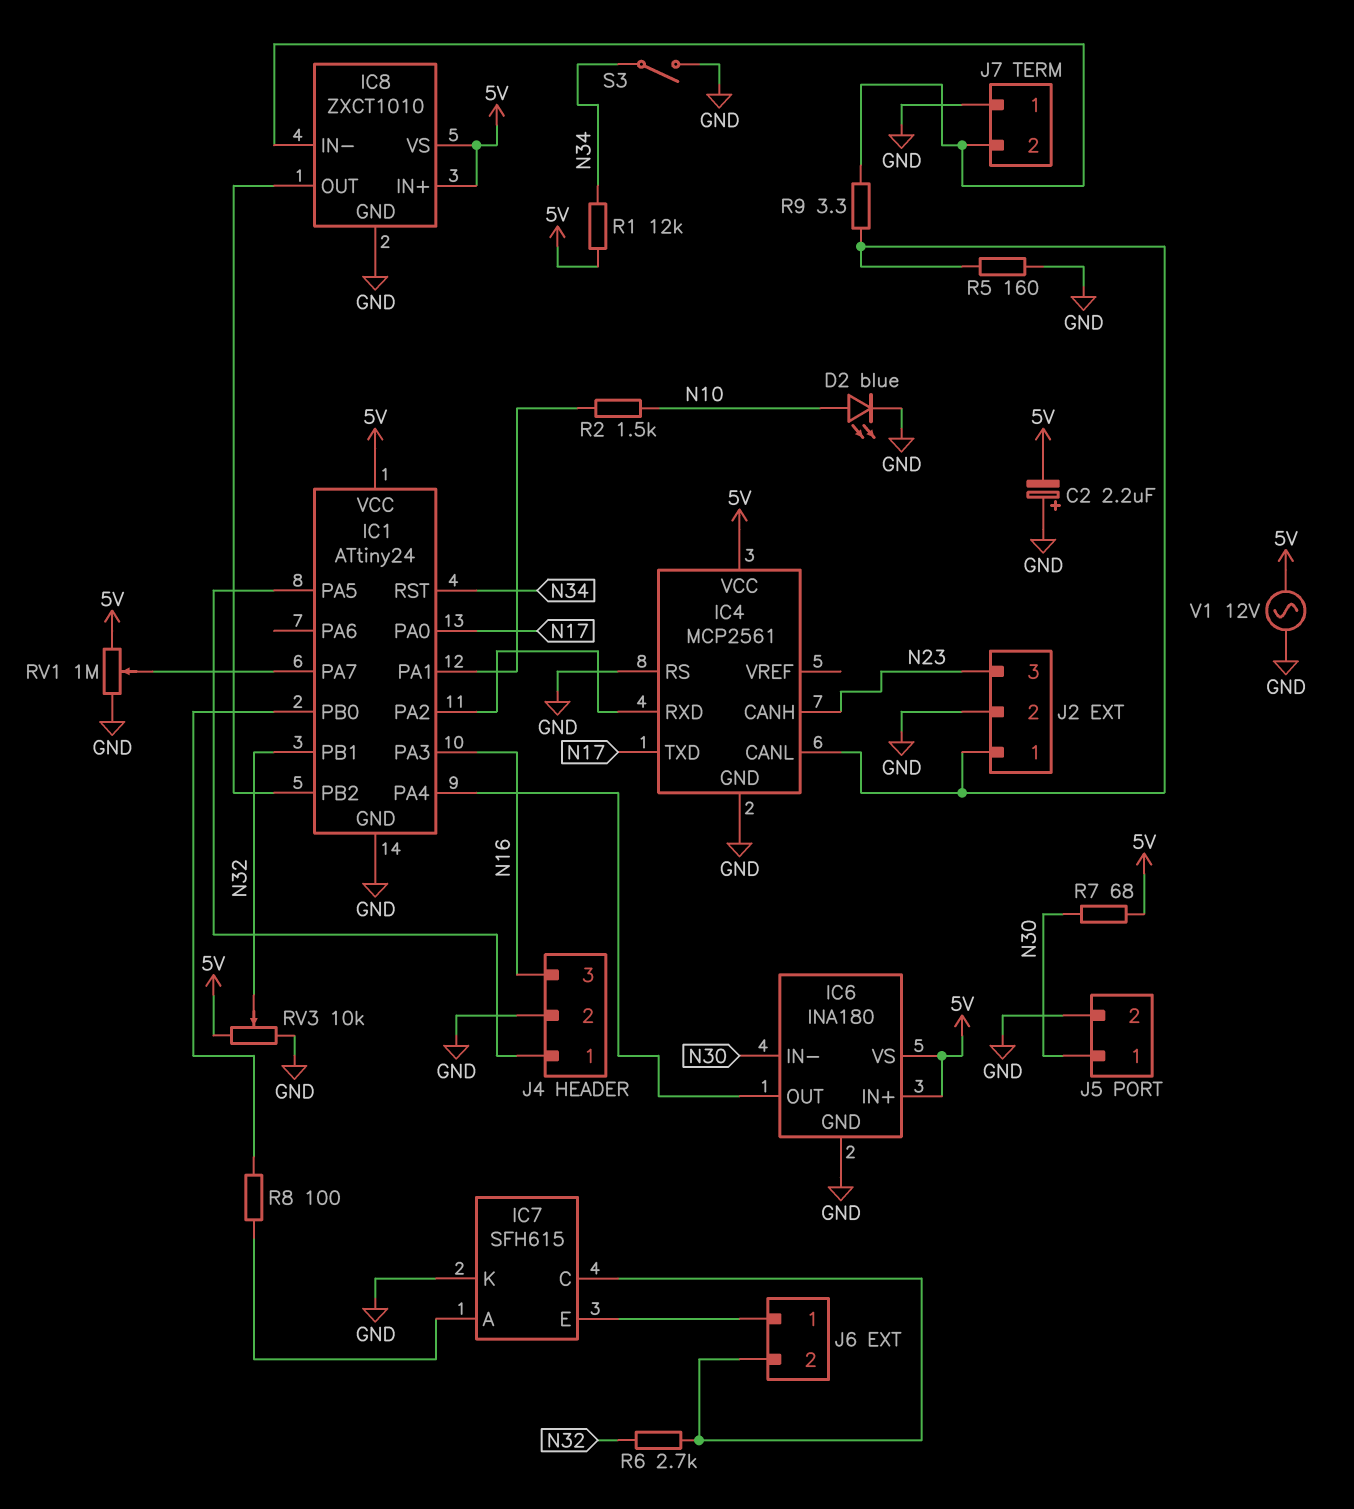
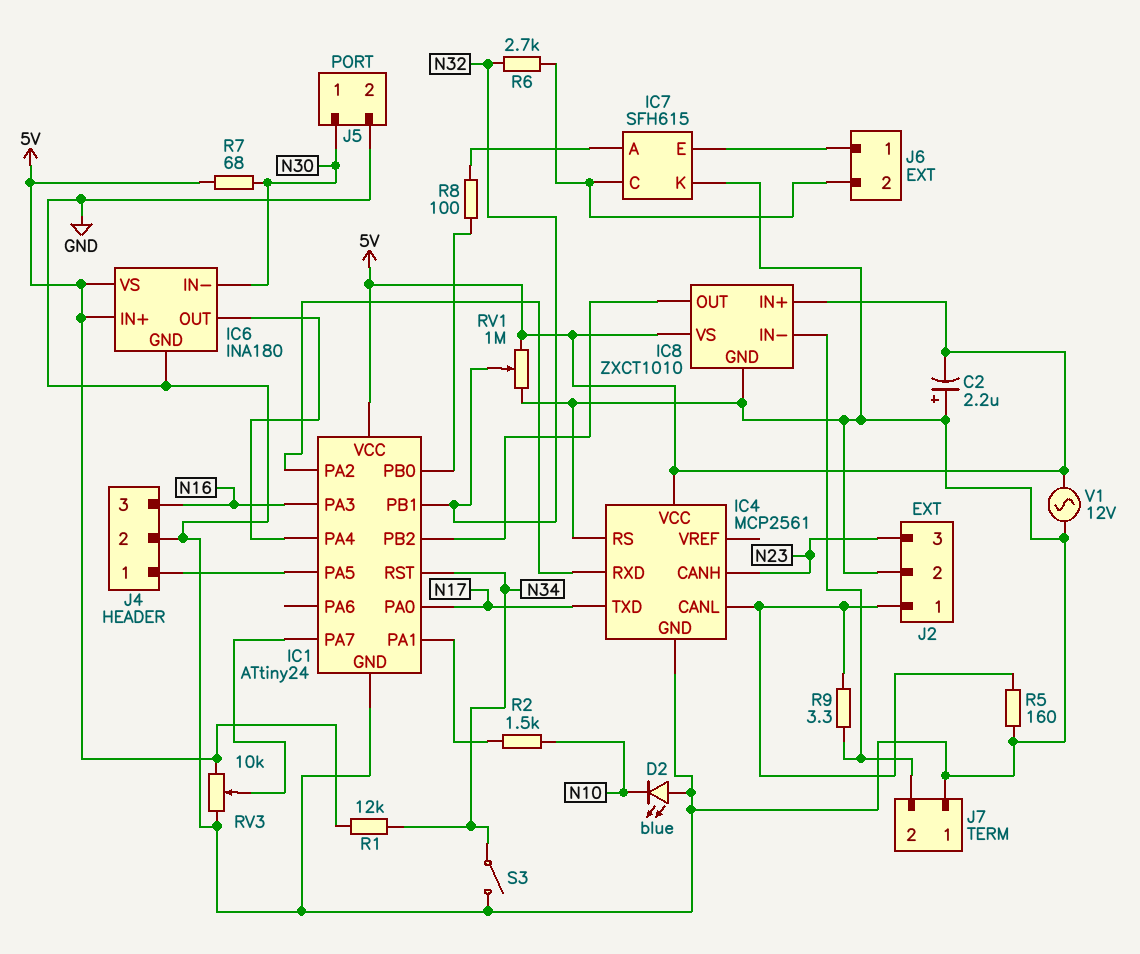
D2: LED blue (A N10, K GND) -> LED blue (A GND, K N10)
RV1: 1M (5V, GND, wiper IC1/PA7) -> 1M (5V, GND, wiper N32)
RV3: 10k (5V, GND, wiper N32) -> 10k (5V, GND, wiper IC1/PA7)

